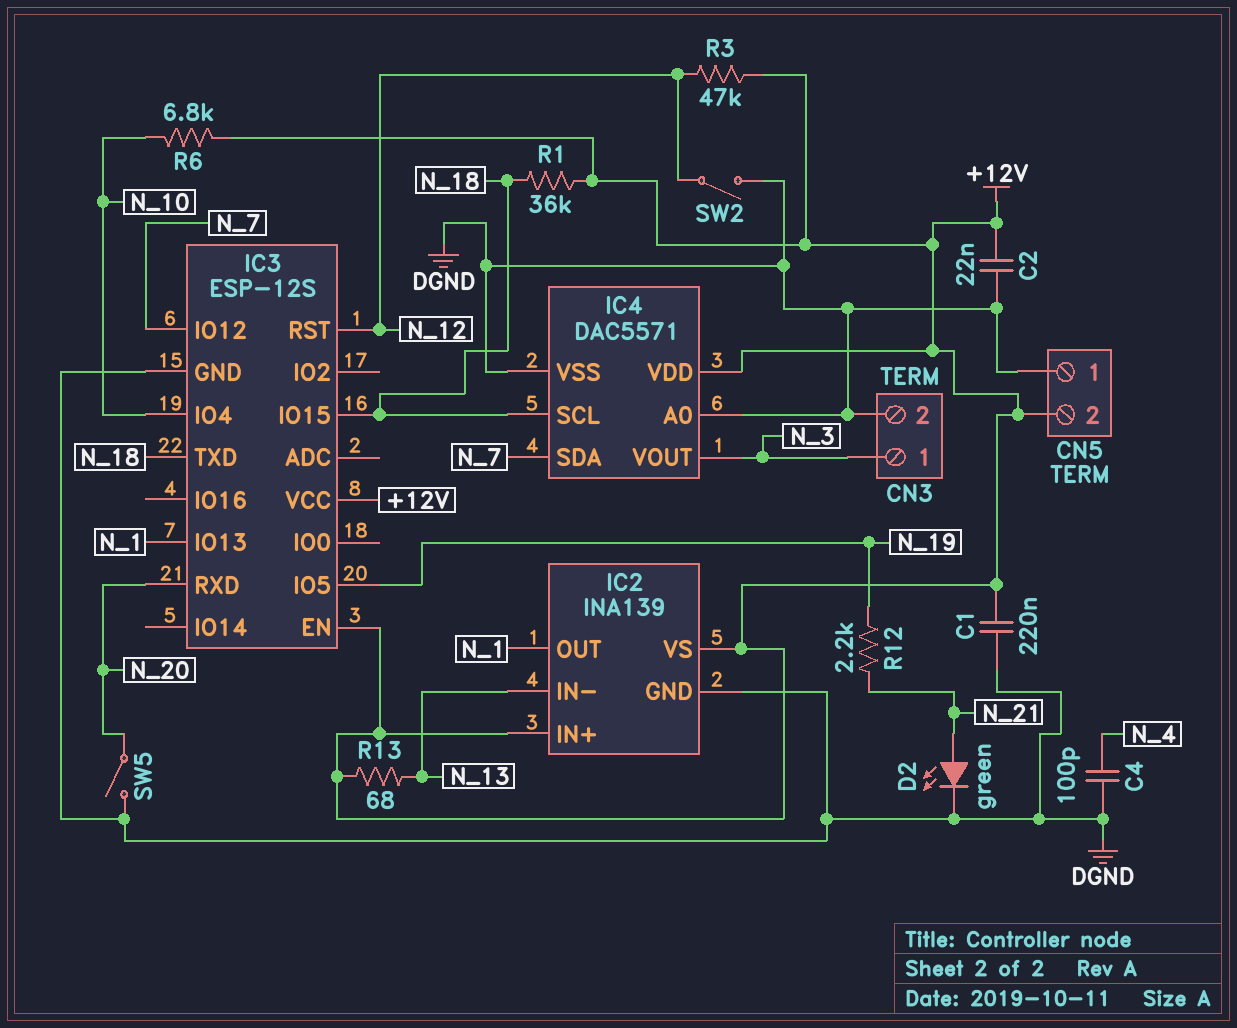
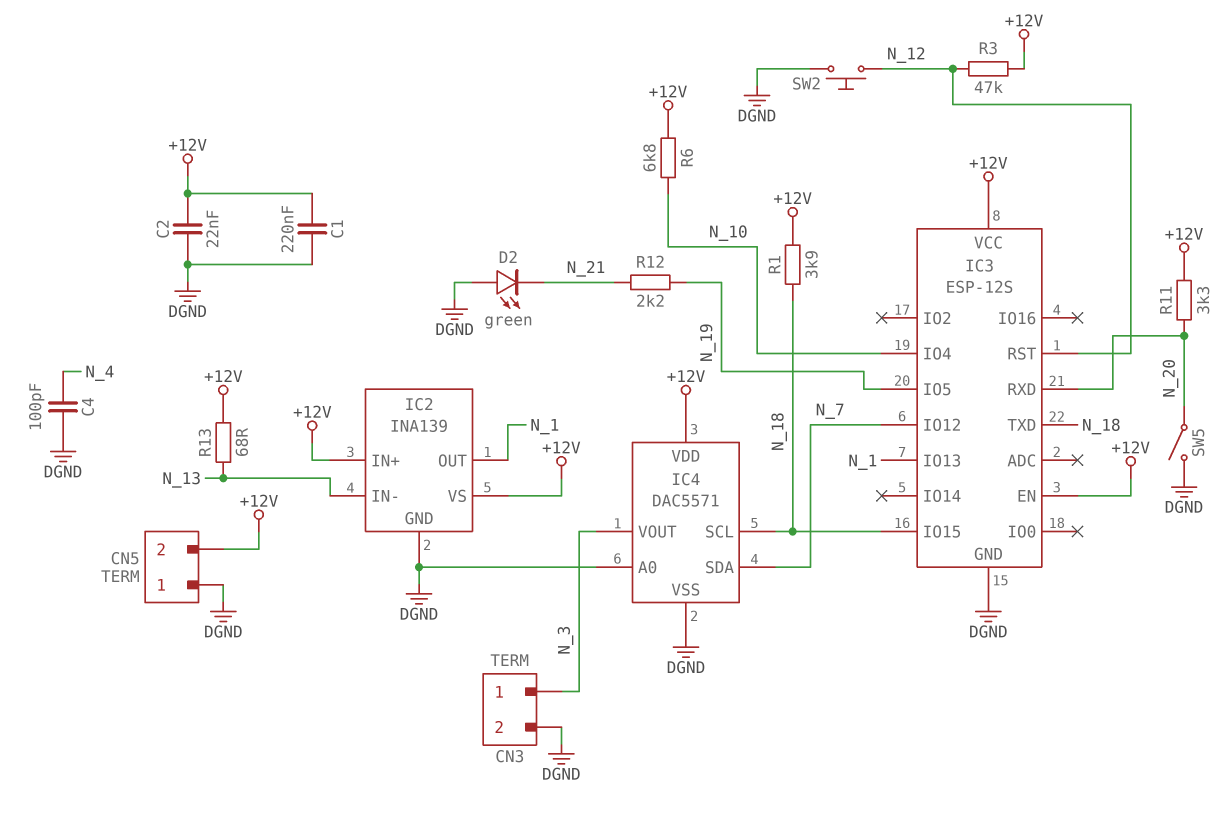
D2: LED green (A N_21, K DGND) -> LED green (A DGND, K N_21)
R1: 36k (+12V, N_18) -> 3.9k (+12V, N_18)
R11: none -> 3.3k (+12V, N_20)
SW2: switch (DGND, N_12) -> button (DGND, N_12)

